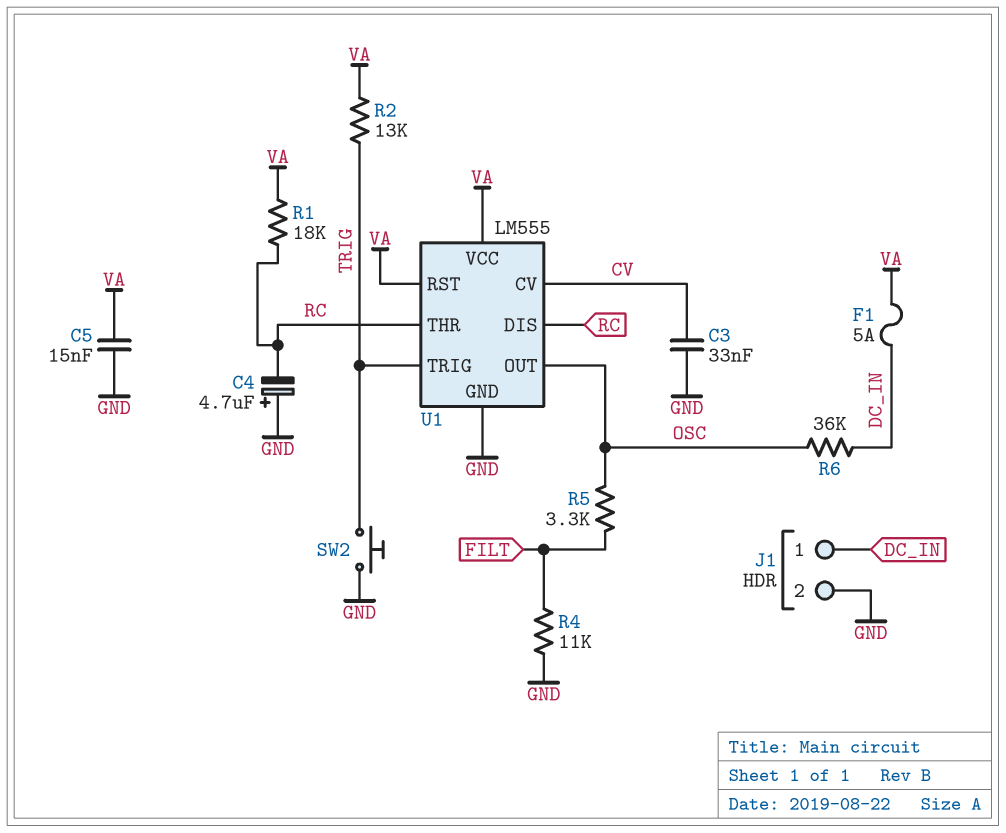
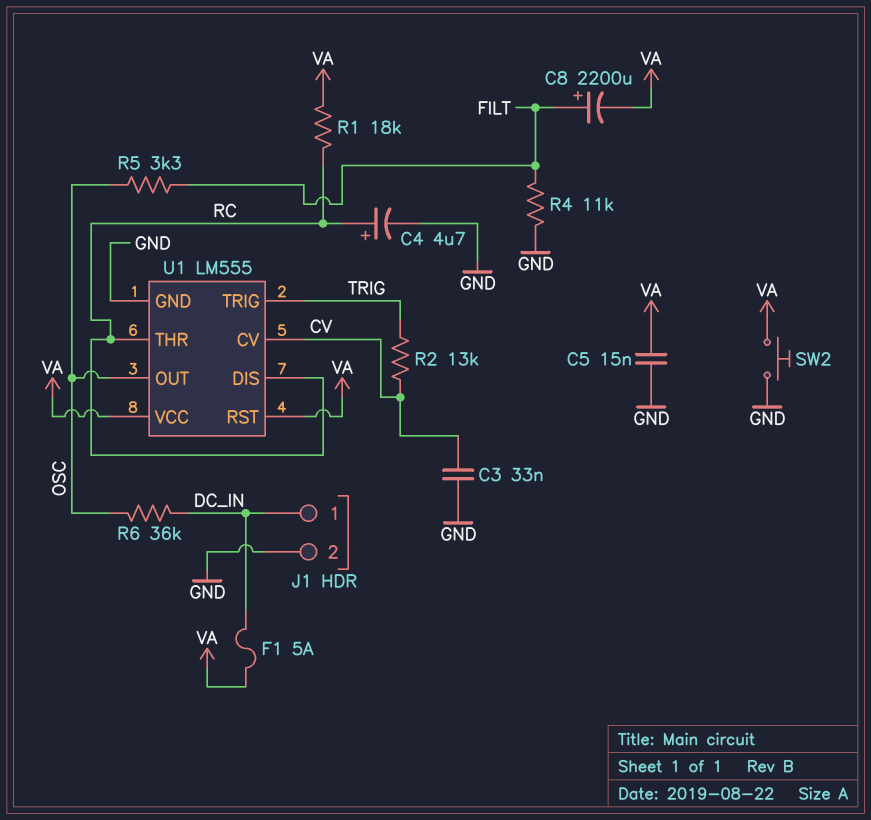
C4: 4.7uF (plus GND, minus RC) -> 4.7uF (plus RC, minus GND)
C8: none -> 2200uF (plus FILT, minus VA)
R2: 13k (TRIG, VA) -> 13k (CV, TRIG)
SW2: button (GND, TRIG) -> button (GND, VA)

